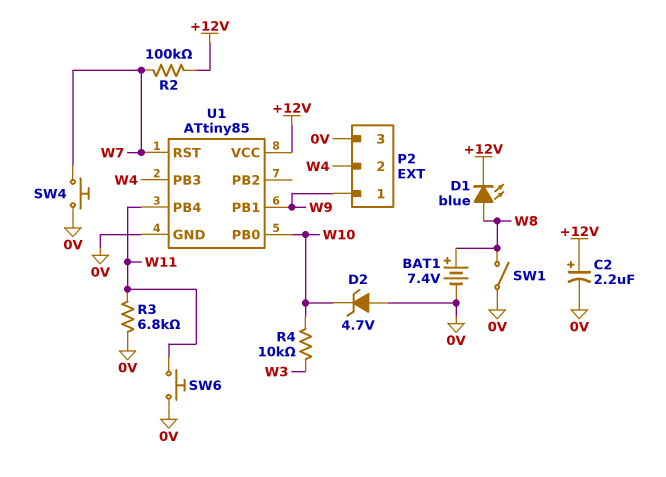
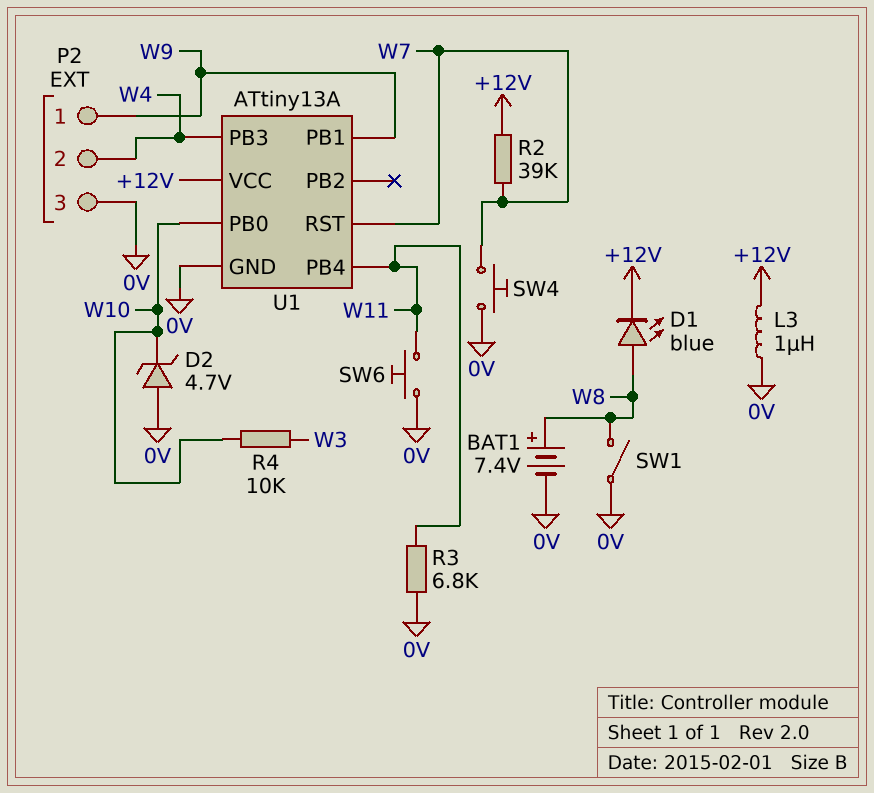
C2: 2.2uF (plus +12V, minus 0V) -> none
L3: none -> 1uH (+12V, 0V)
R2: 100k (+12V, W7) -> 39k (+12V, W7)
U1: ATtiny85 -> ATtiny13A

